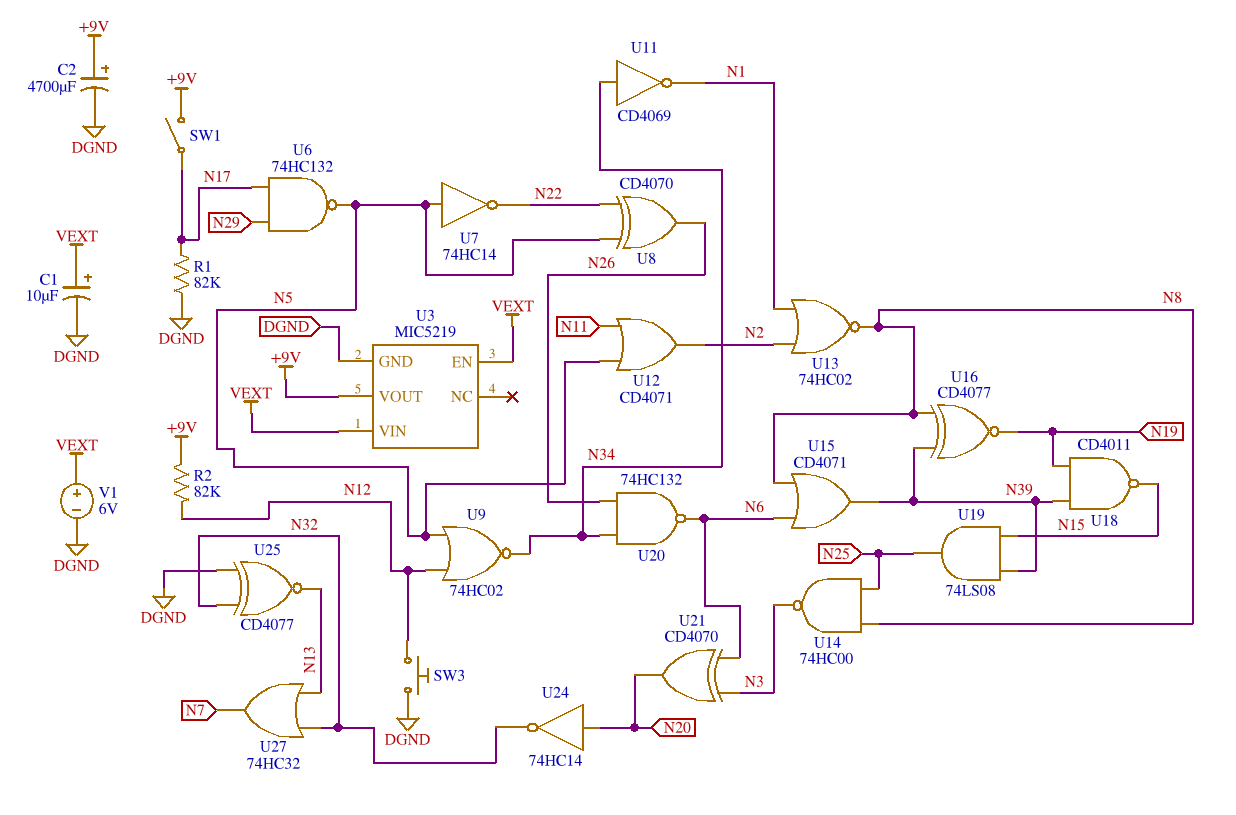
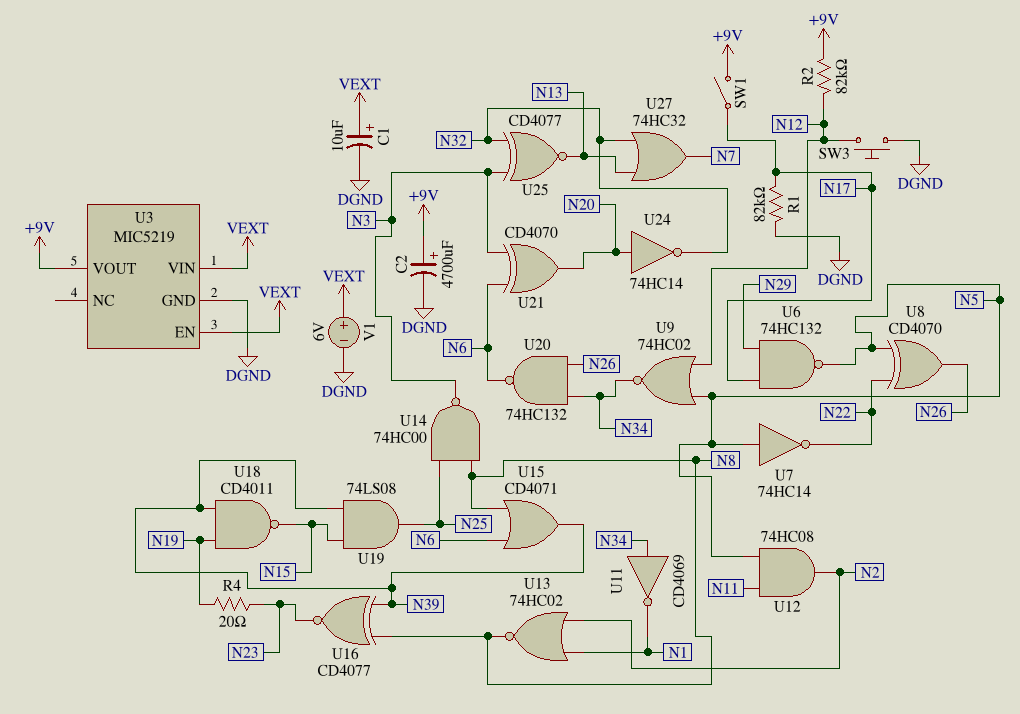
R4: none -> 20 (N19, N23)
U12: OR CD4071 (in N5, in N11, out N2) -> AND 74HC08 (in N5, in N11, out N2)
U16: XNOR CD4077 (in N8, in N39, out N19) -> XNOR CD4077 (in N8, in N39, out N23)
U25: XNOR CD4077 (in DGND, in N32, out N13) -> XNOR CD4077 (in N3, in N32, out N13)

